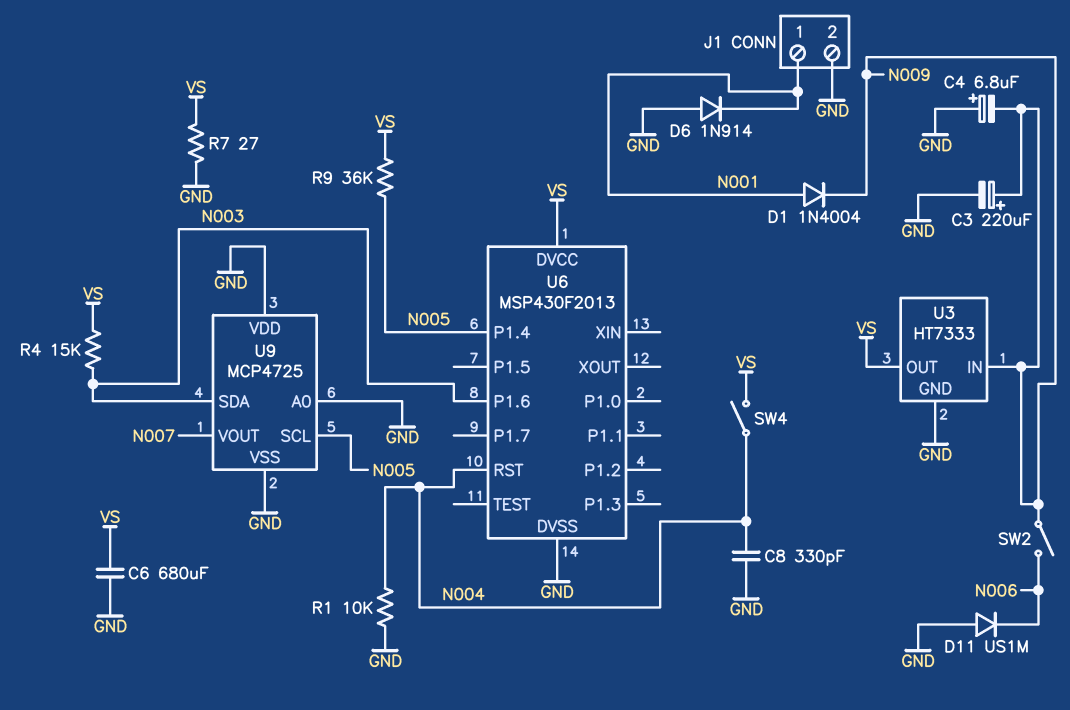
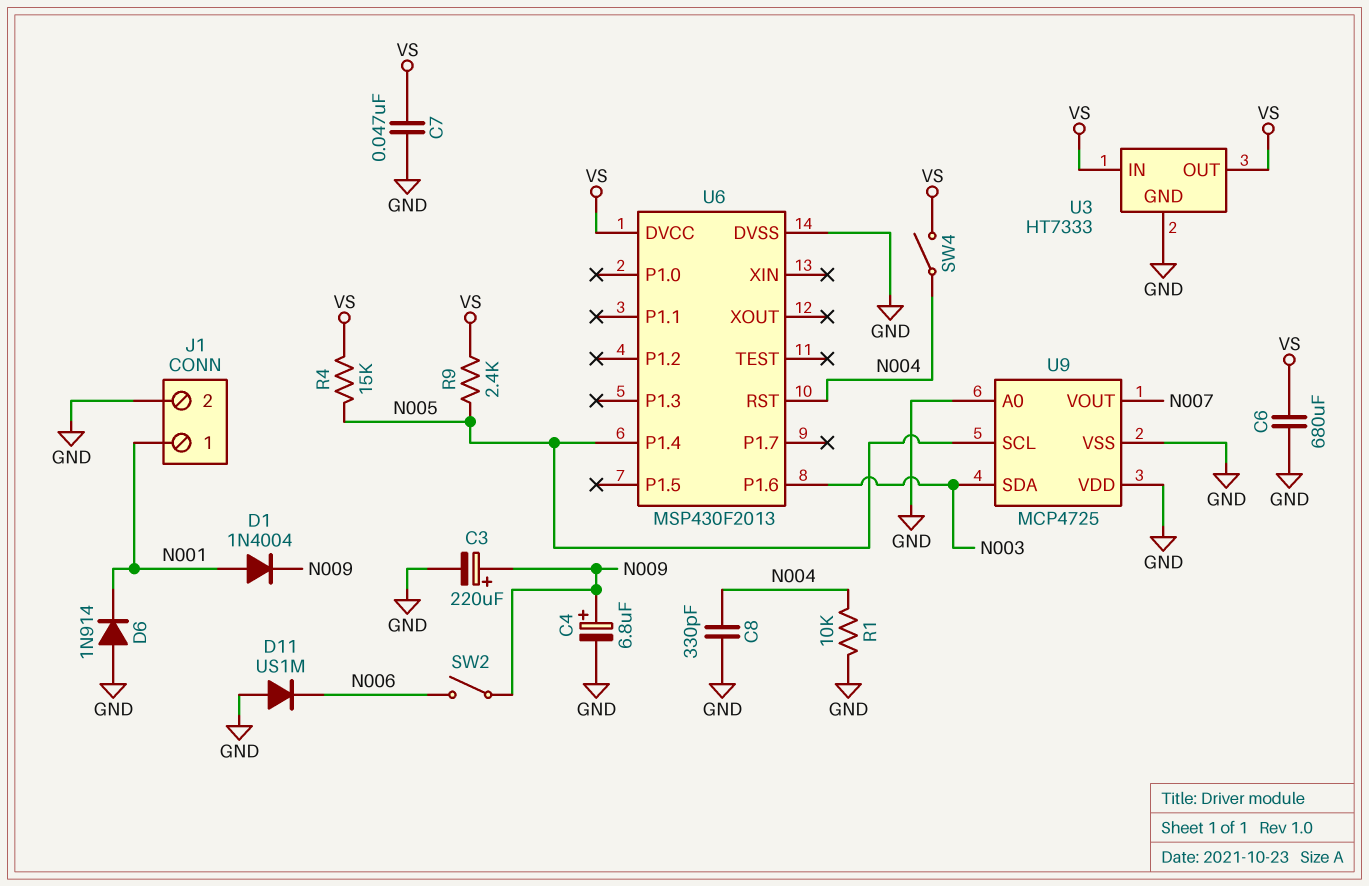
C4: 6.8uF (plus GND, minus N009) -> 6.8uF (plus N009, minus GND)
C7: none -> 47nF (GND, VS)
R4: 15k (N003, VS) -> 15k (N005, VS)
R7: 27 (GND, VS) -> none
R9: 36k (N005, VS) -> 2.4k (N005, VS)
U3 pin IN: N009 -> VS

